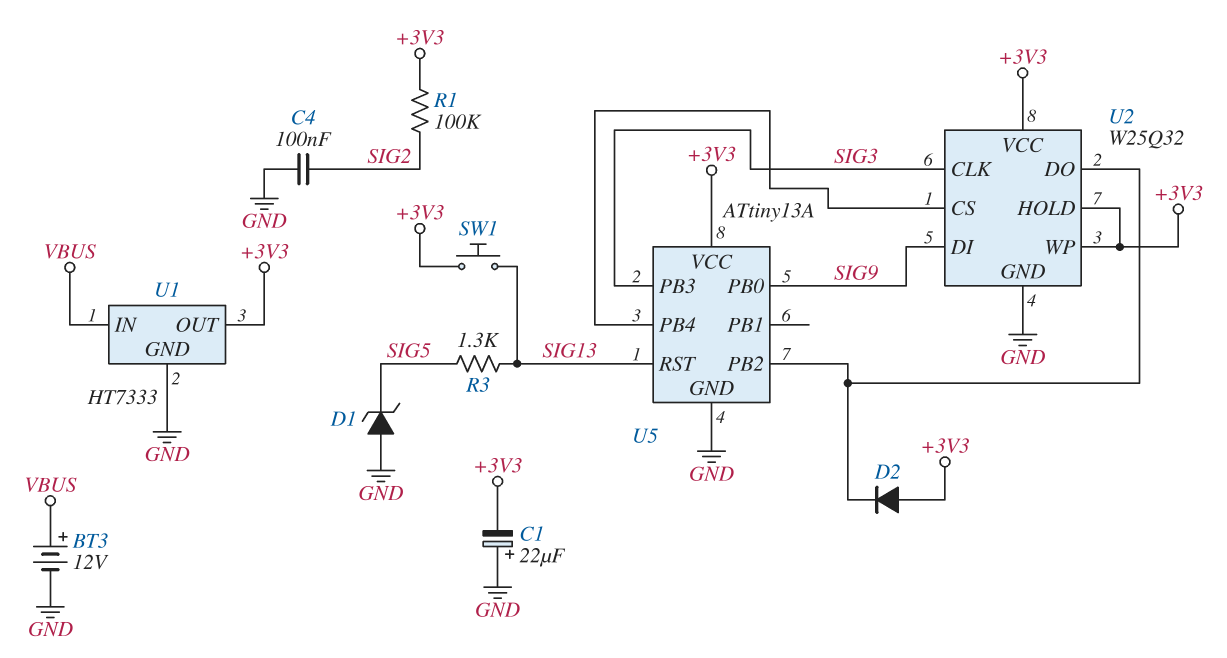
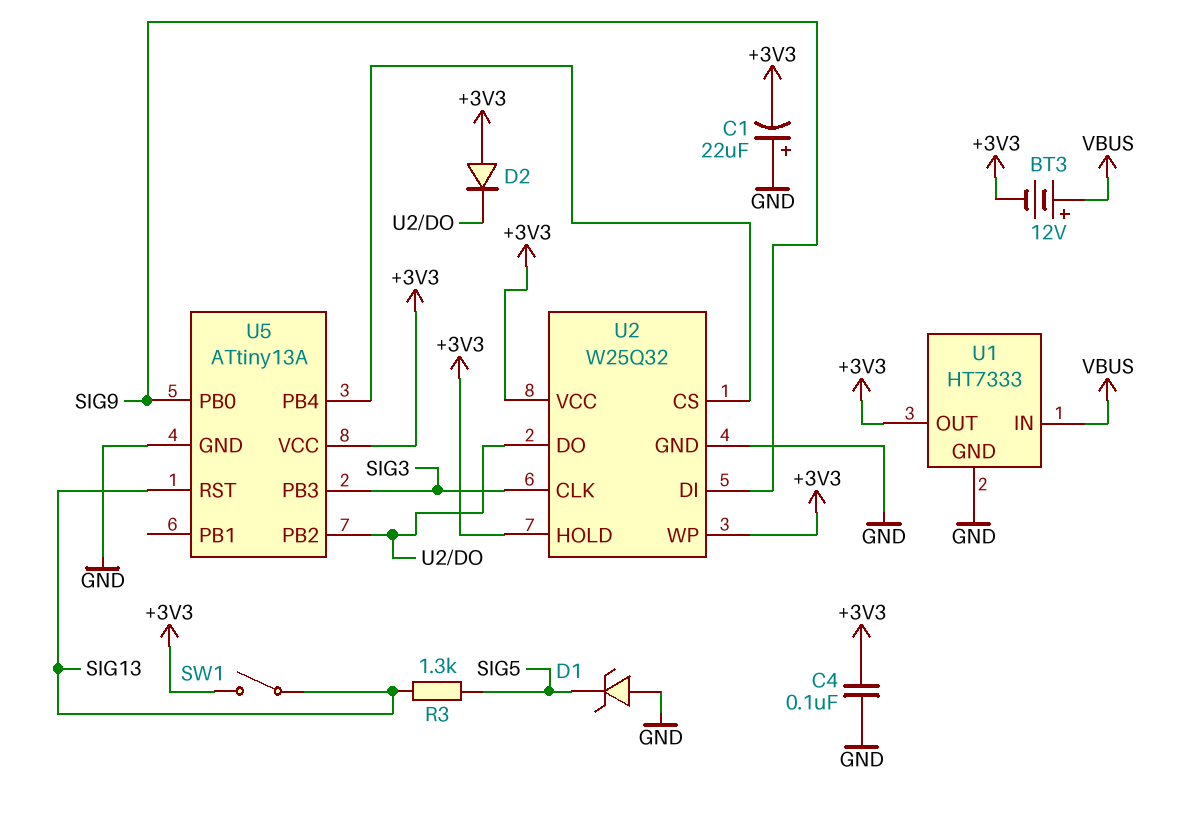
BT3: 12V (plus VBUS, minus GND) -> 12V (plus VBUS, minus +3V3)
C4: 100nF (GND, SIG2) -> 100nF (+3V3, GND)
R1: 100k (+3V3, SIG2) -> none
SW1: button (+3V3, SIG13) -> switch (+3V3, SIG13)

